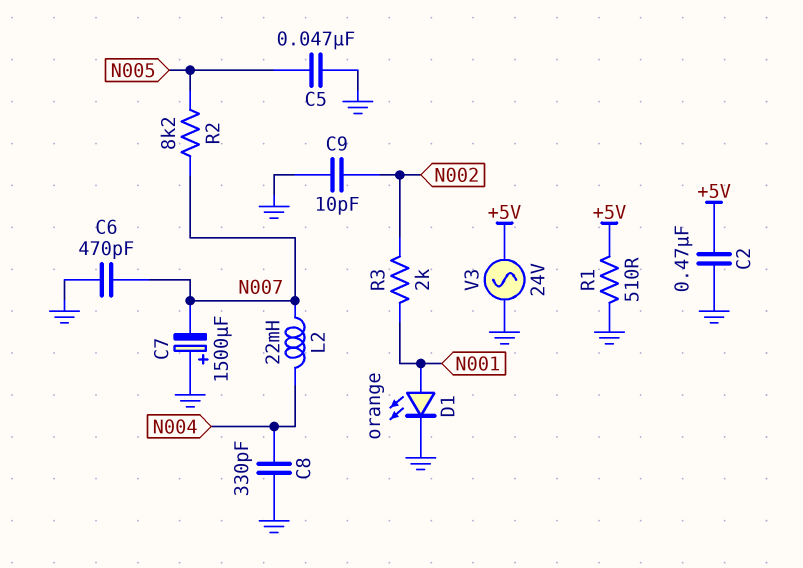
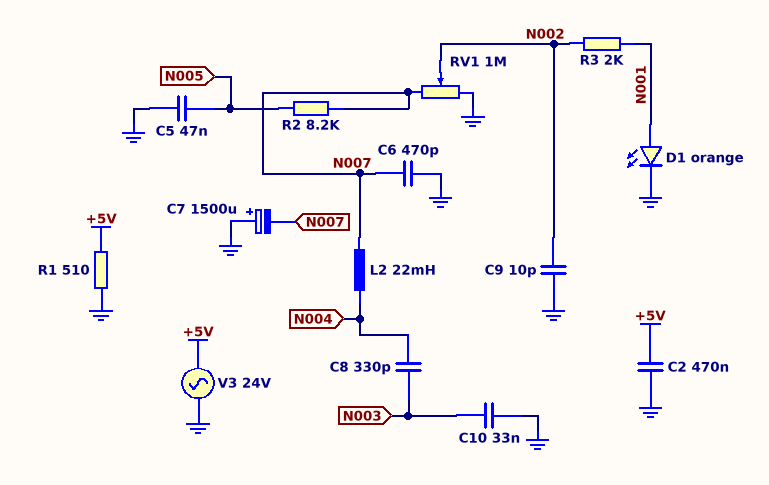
C8: 330pF (GND, N004) -> 330pF (N003, N004)
C10: none -> 33nF (GND, N003)
RV1: none -> 1M (GND, N007, wiper N002)

